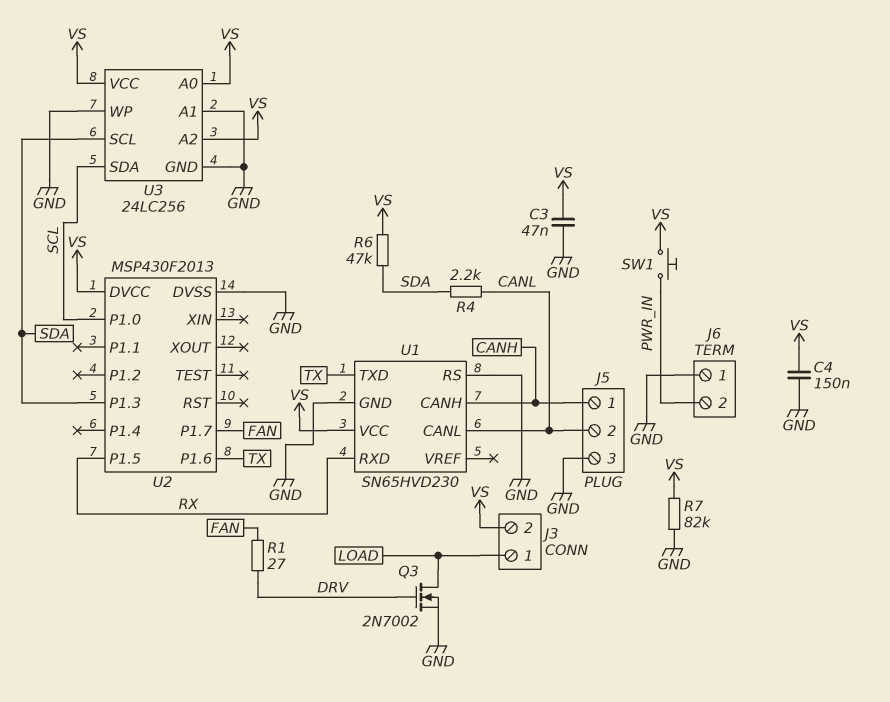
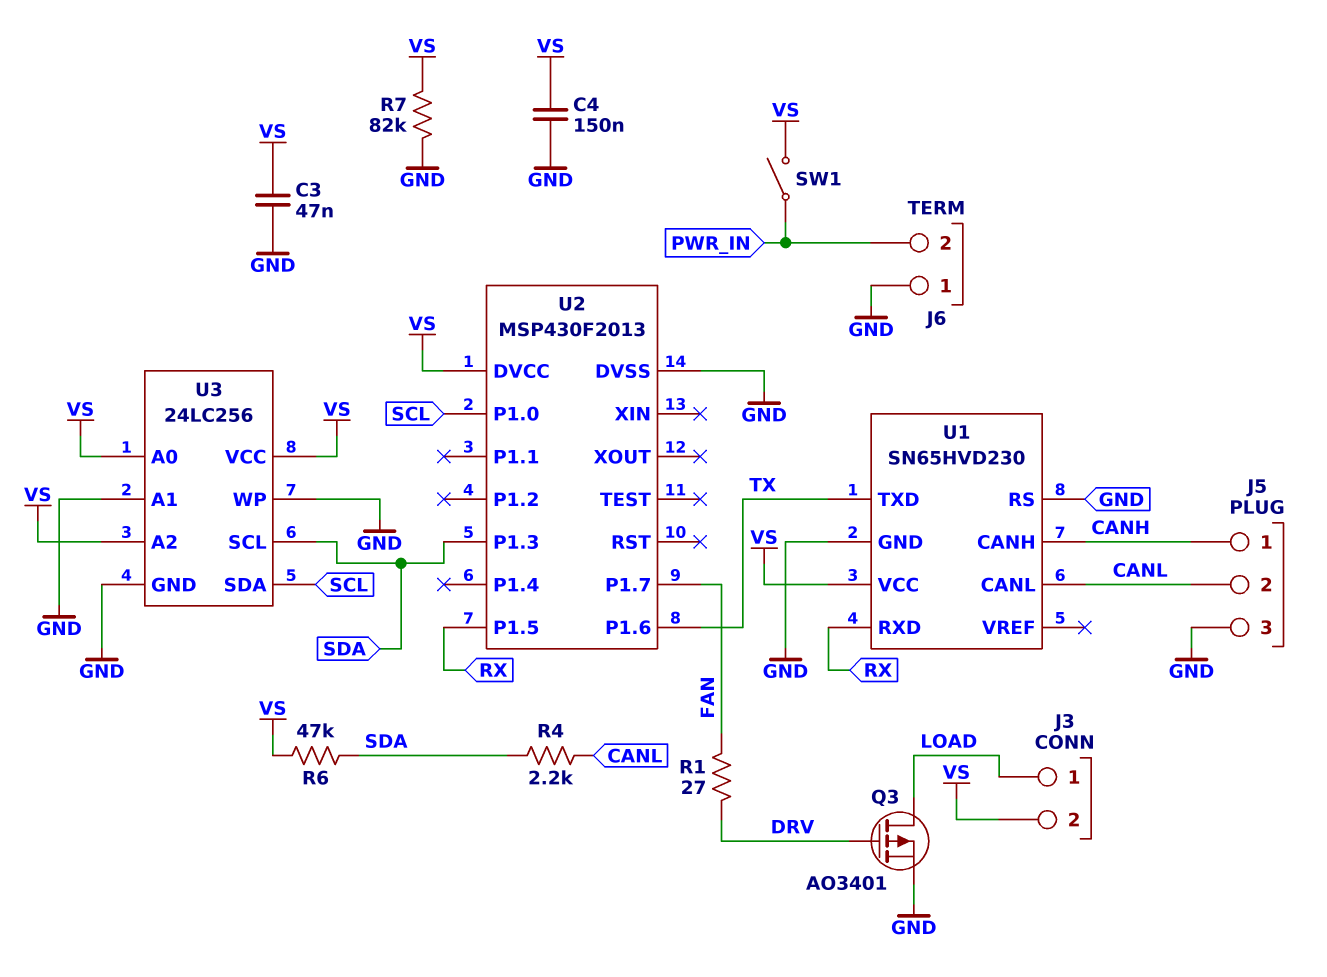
Q3: NMOS 2N7002 (G DRV, D LOAD, S GND) -> PMOS AO3401 (G DRV, D LOAD, S GND)
SW1: button (PWR_IN, VS) -> switch (PWR_IN, VS)

